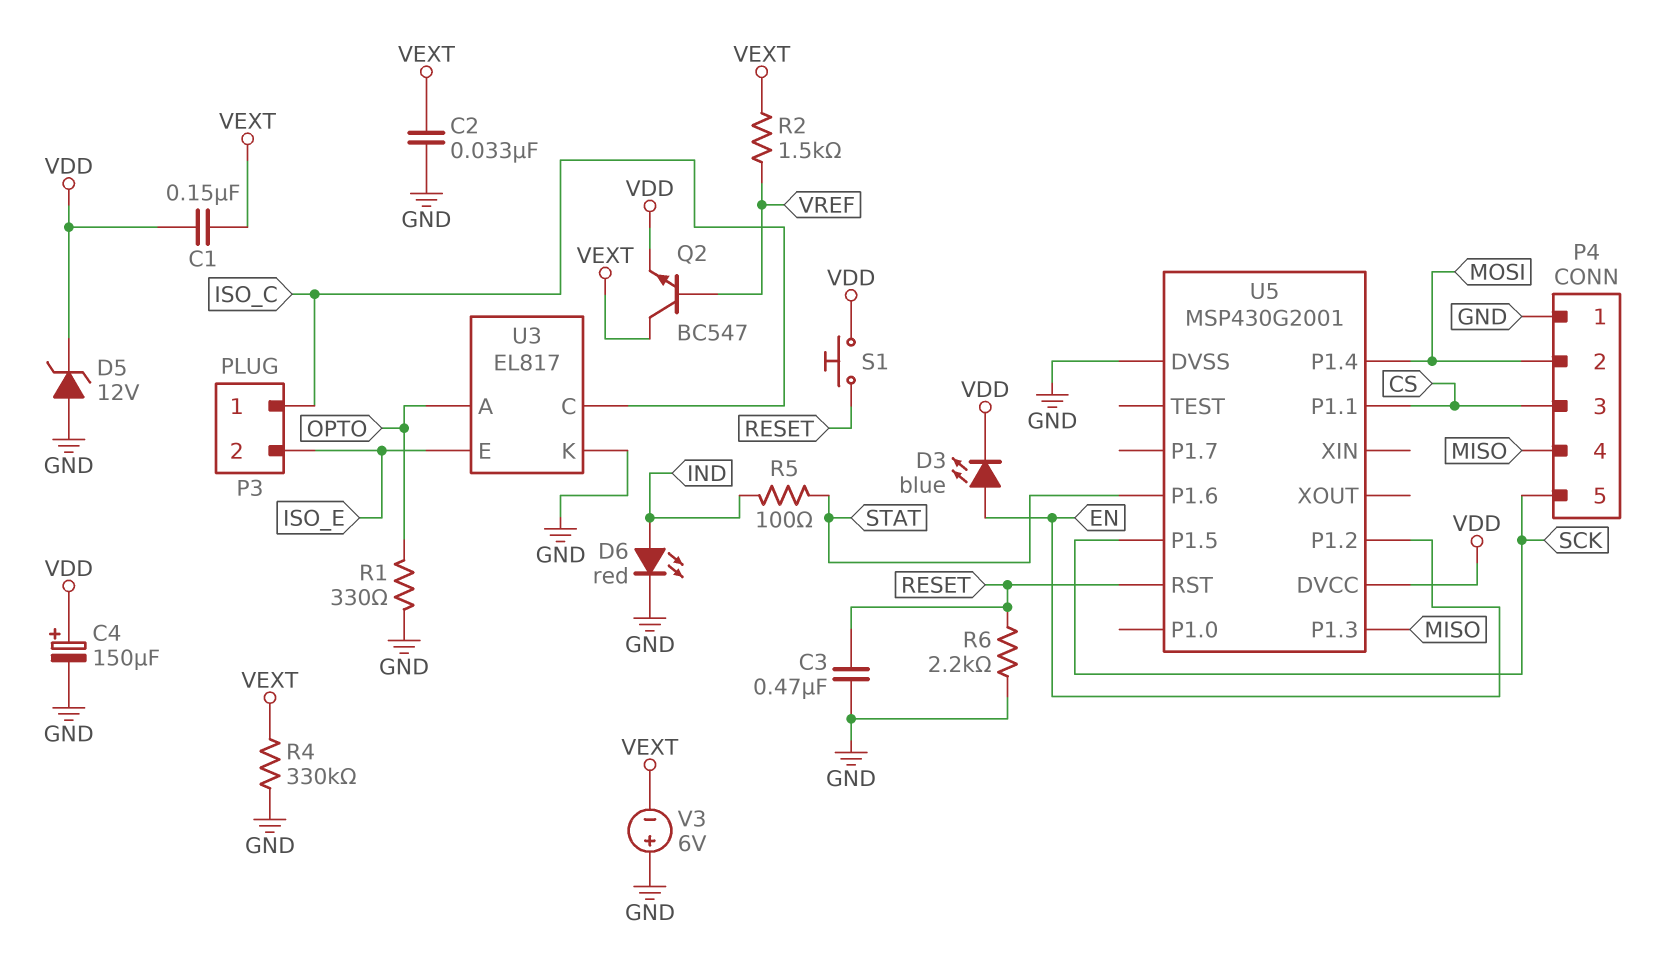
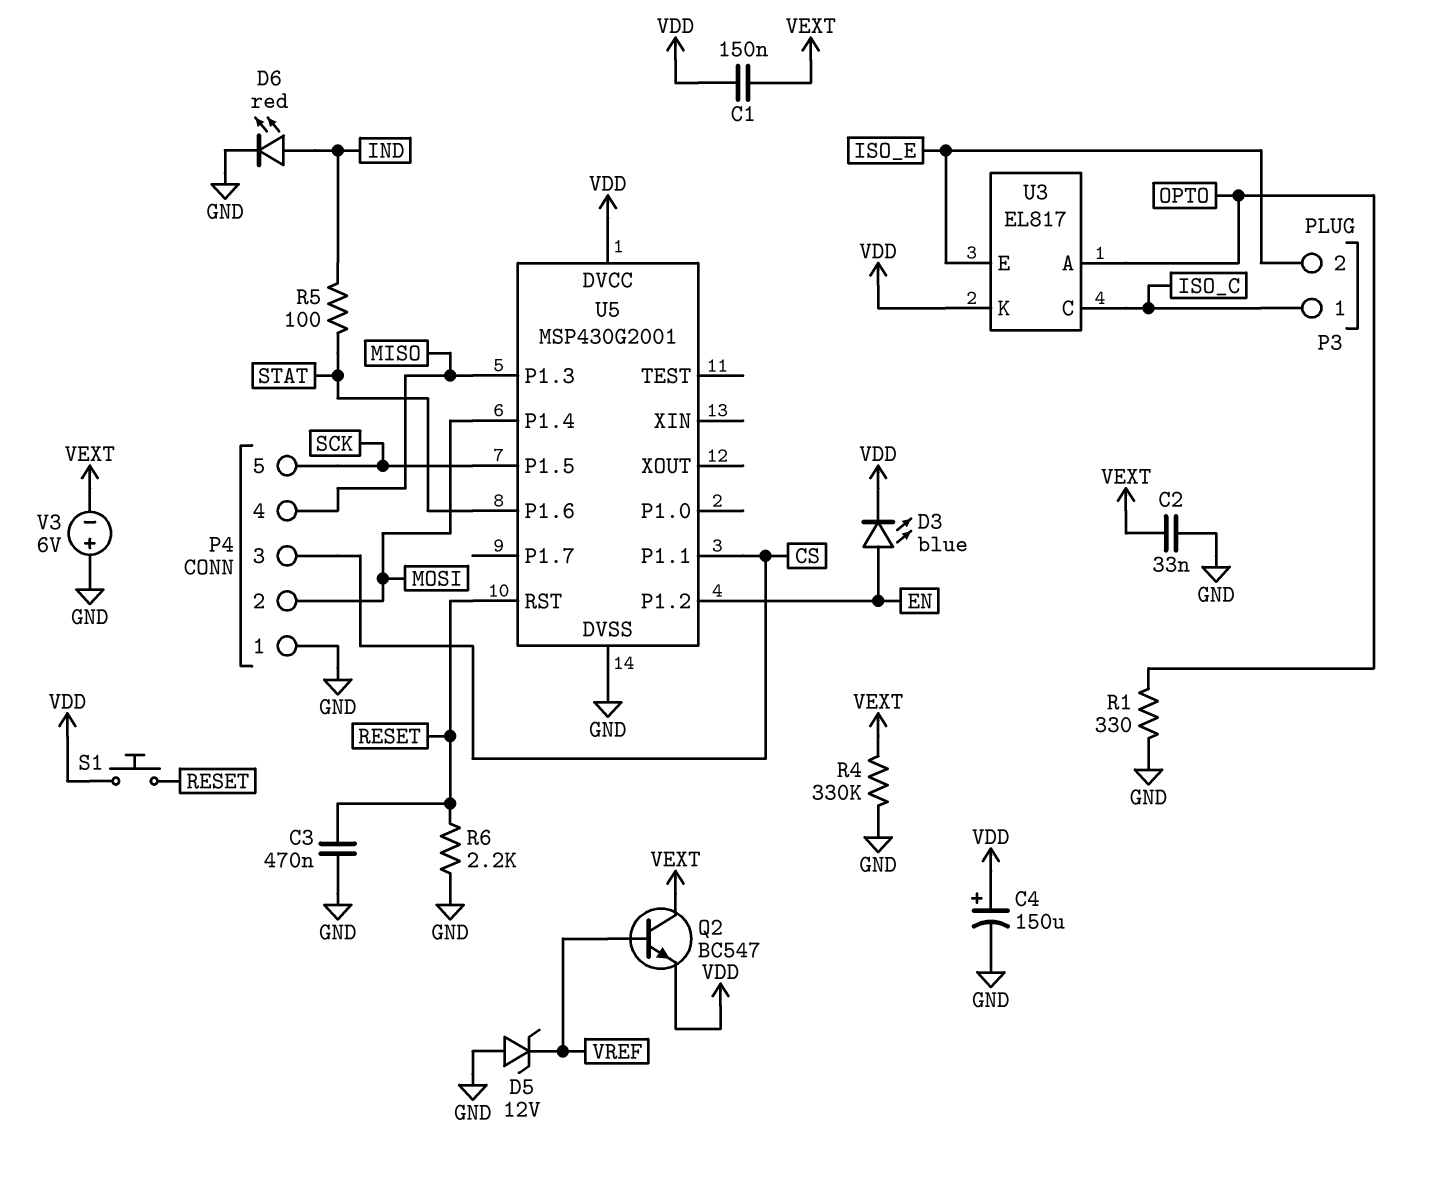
D5: zener 12V (A GND, K VDD) -> zener 12V (A GND, K VREF)
R2: 1.5k (VEXT, VREF) -> none
U3 pin K: GND -> VDD

